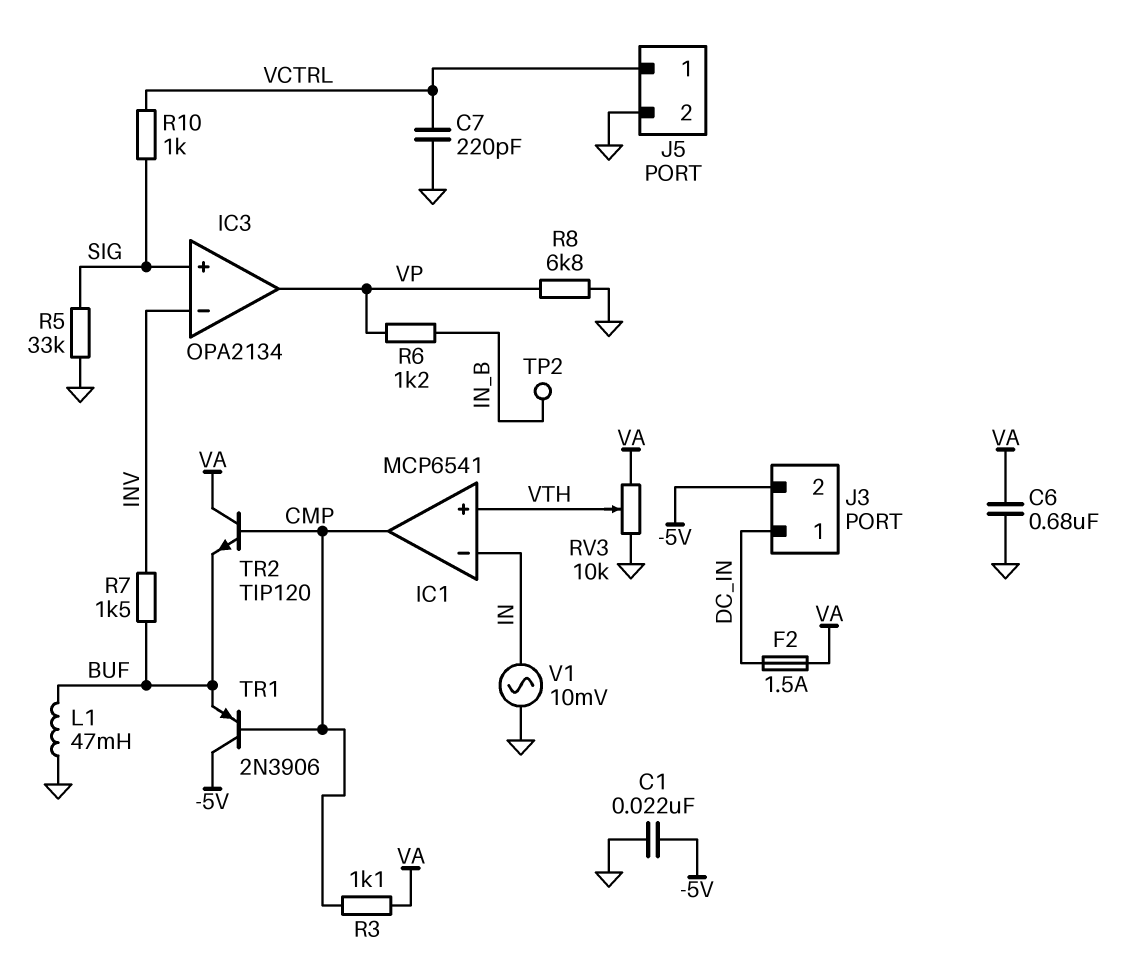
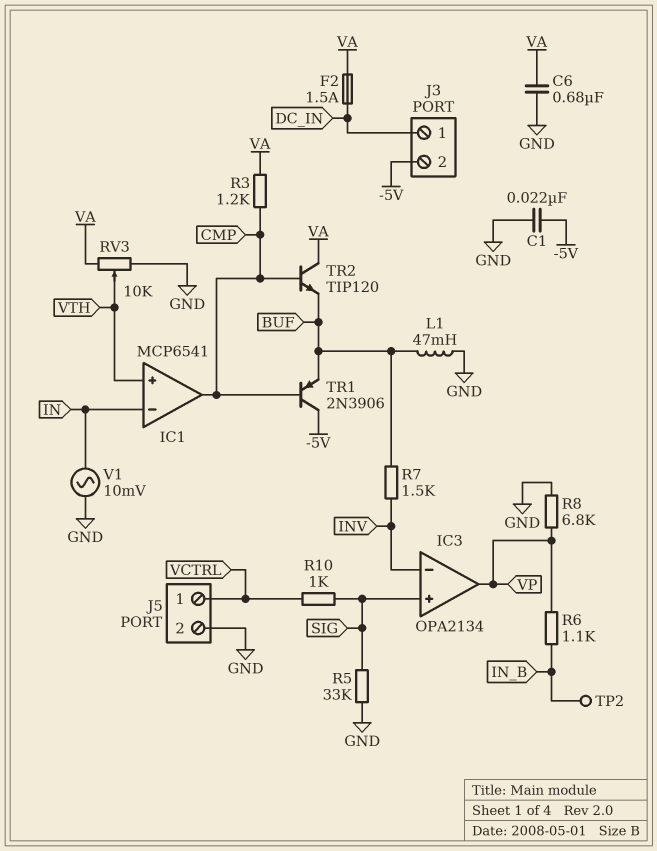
C7: 220pF (GND, VCTRL) -> none
R3: 1.1k (CMP, VA) -> 1.2k (CMP, VA)
R6: 1.2k (IN_B, VP) -> 1.1k (IN_B, VP)

